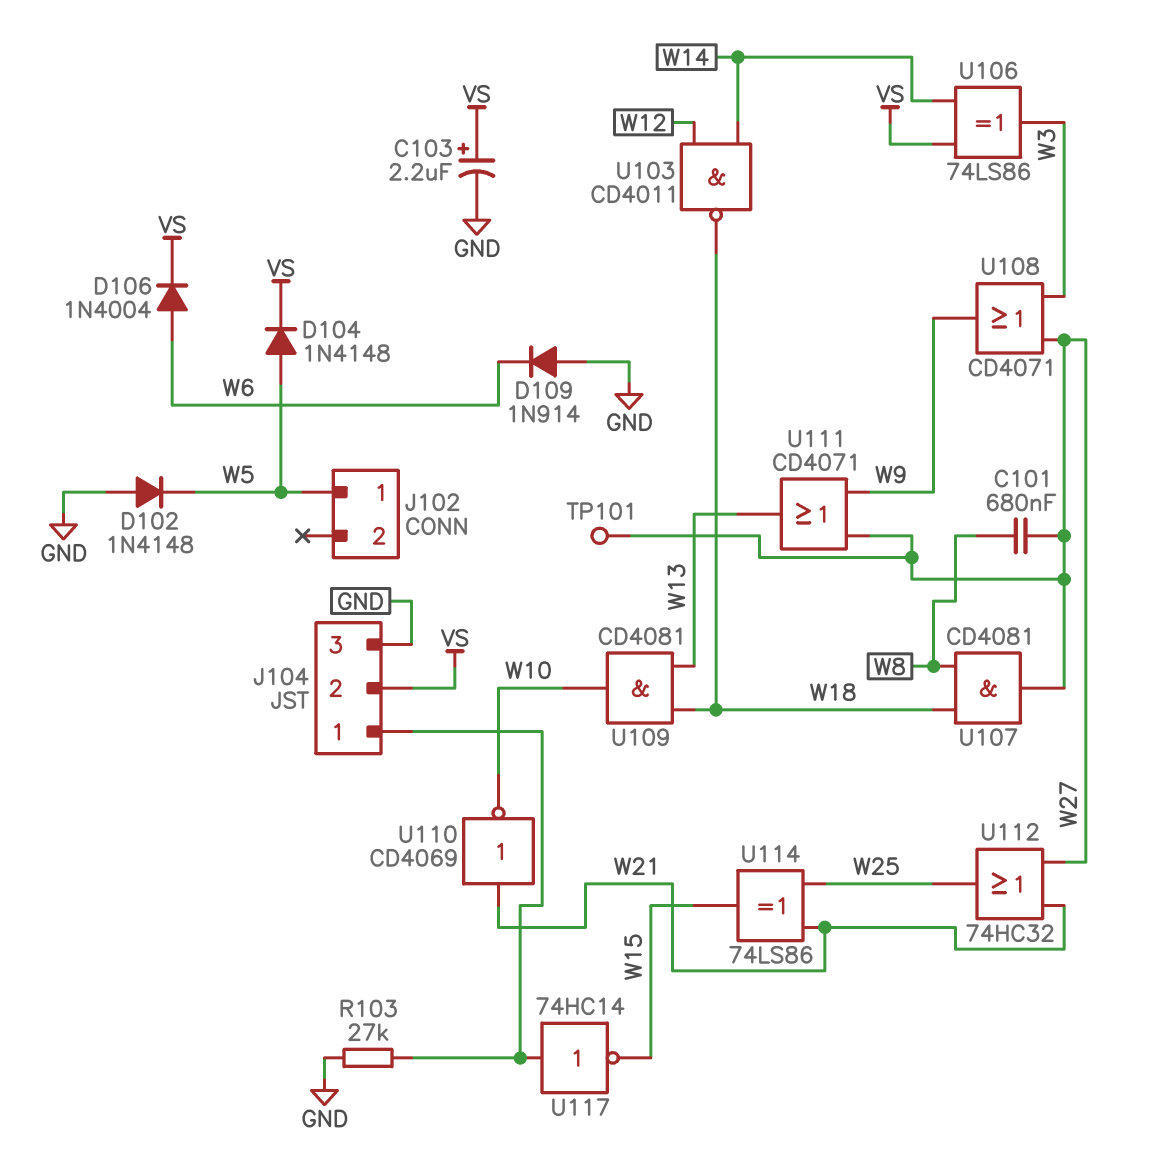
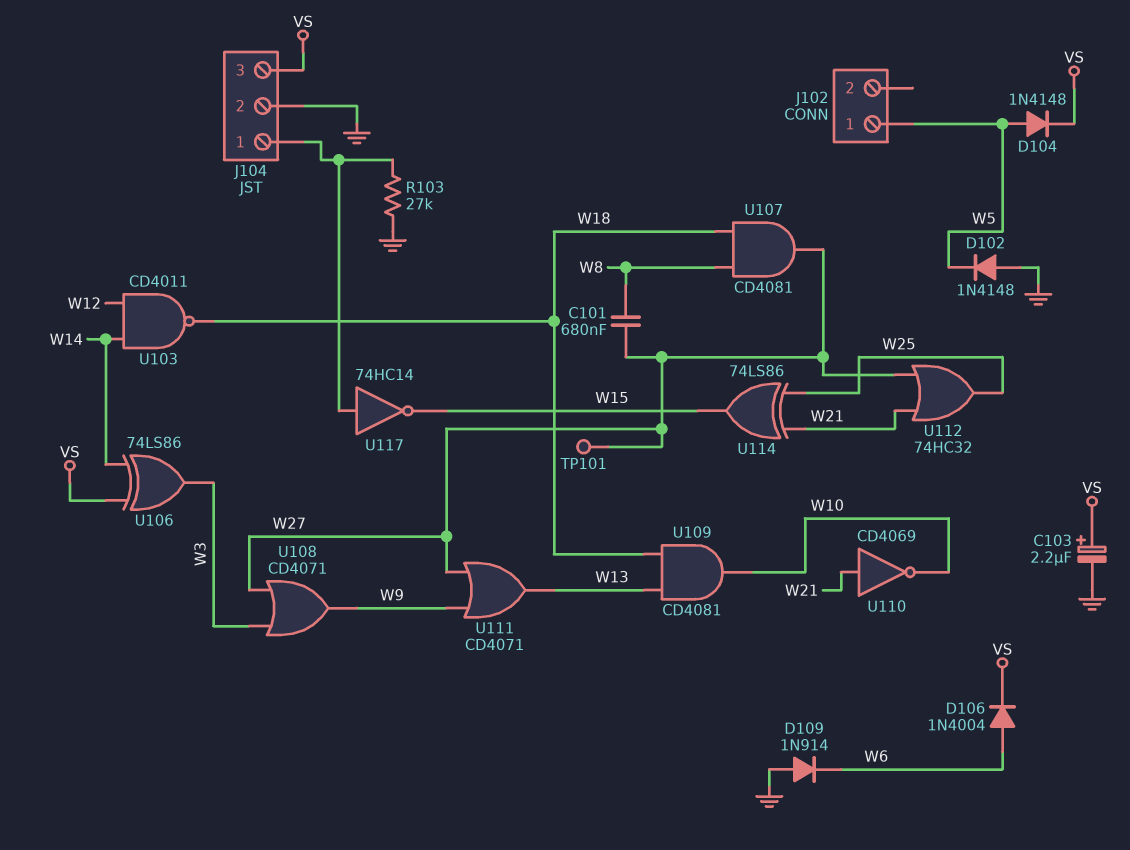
J104 pin 2: VS -> GND
J104 pin 3: GND -> VS

